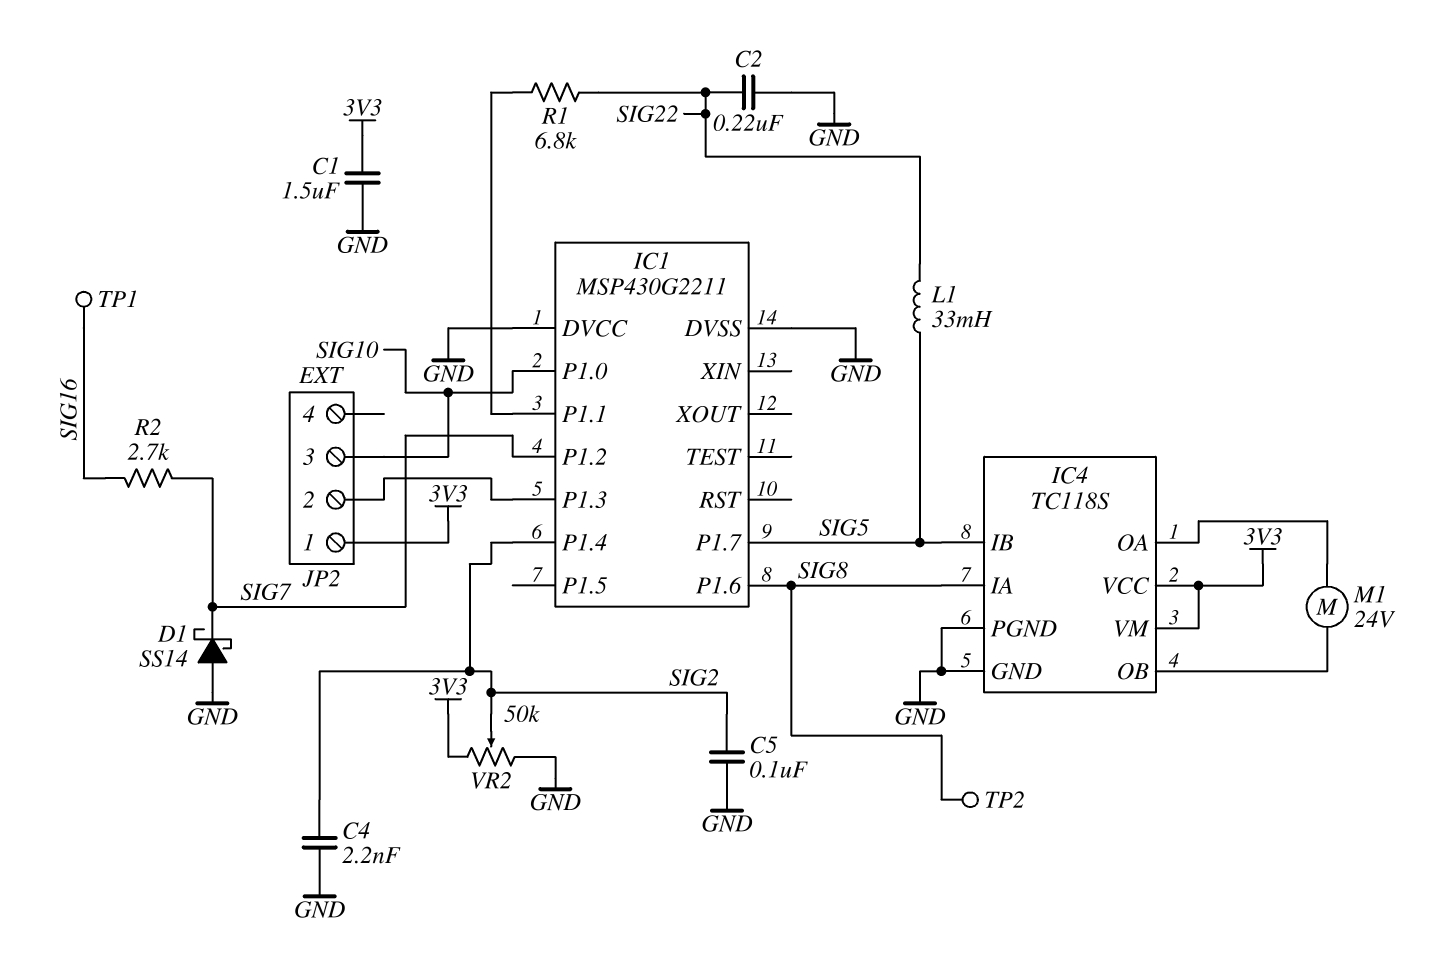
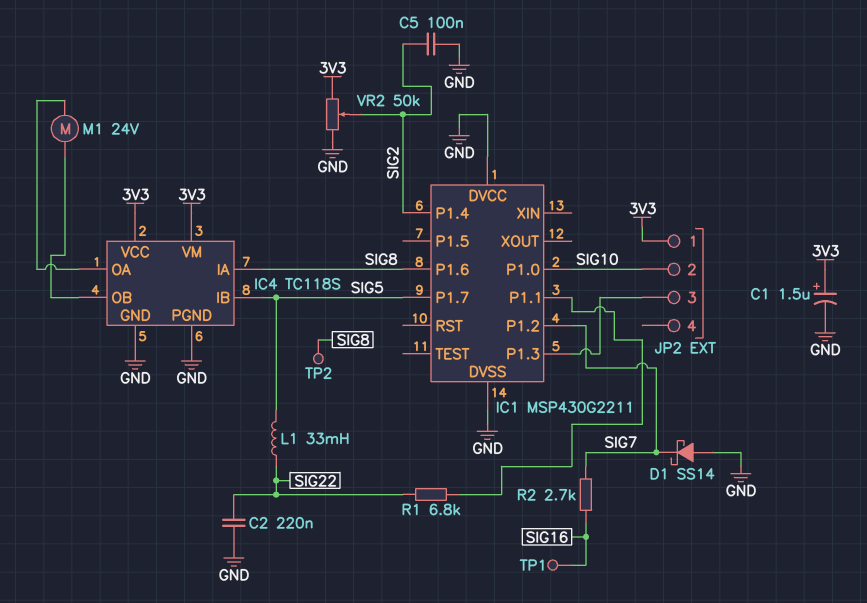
C1: 1.5uF (3V3, GND) -> 1.5uF (plus 3V3, minus GND)
C4: 2.2nF (GND, SIG2) -> none
JP2 pin 2: IC1/P1.3 -> SIG10
JP2 pin 3: SIG10 -> IC1/P1.3

